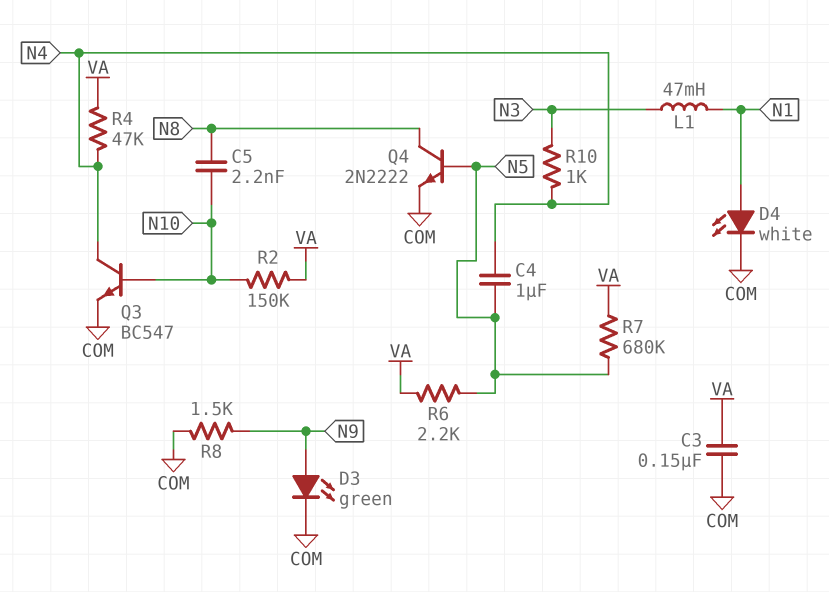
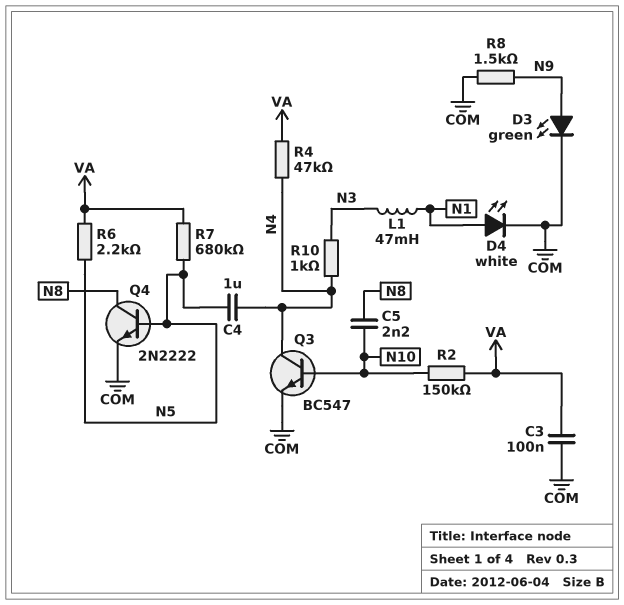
C3: 150nF (COM, VA) -> 100nF (COM, VA)

